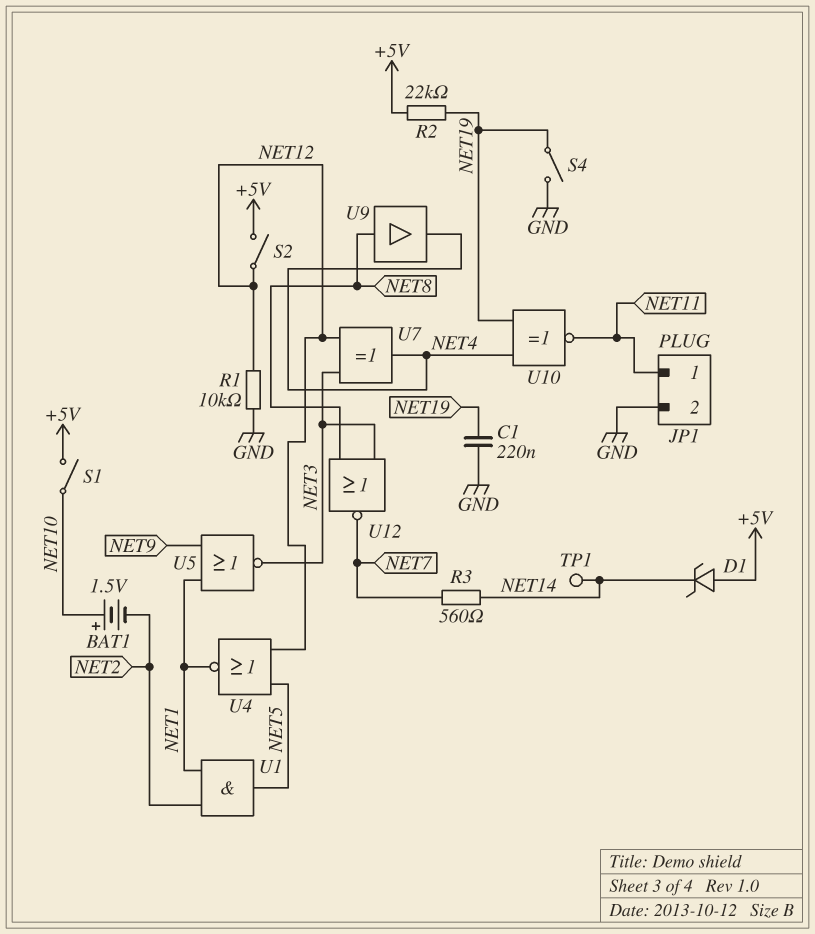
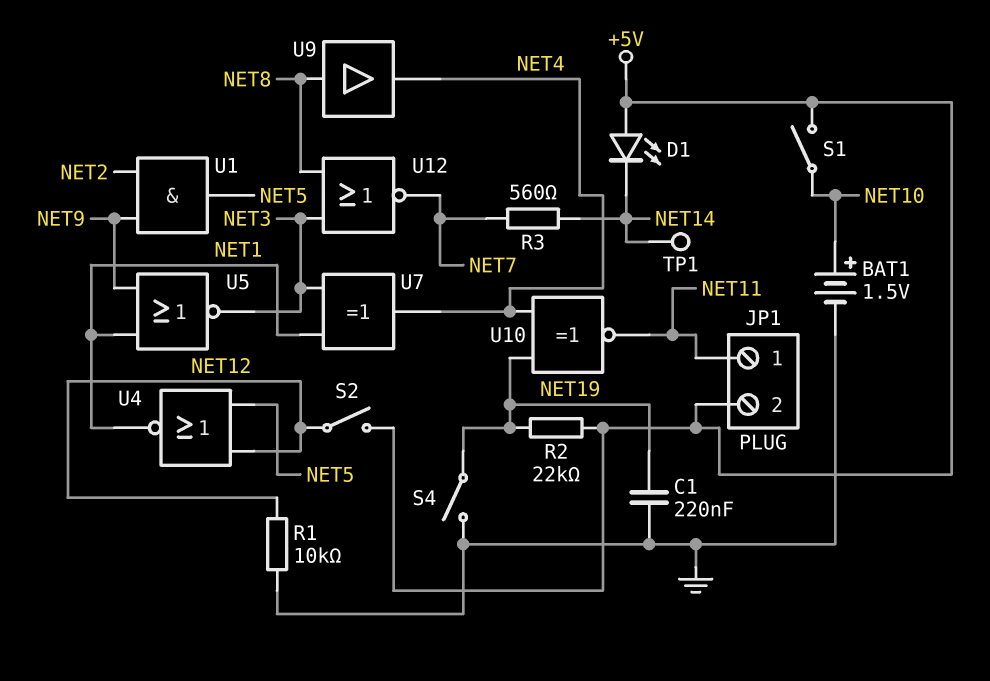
BAT1: 1.5V (plus NET10, minus NET2) -> 1.5V (plus NET10, minus GND)
D1: zener (A +5V, K NET14) -> LED (A +5V, K NET14)
JP1 pin 2: GND -> +5V
U1: AND (in NET1, in NET2, out NET5) -> AND (in NET2, in NET9, out NET5)
U7: XOR (in NET3, in NET12, out NET4) -> XOR (in NET1, in NET3, out NET4)

